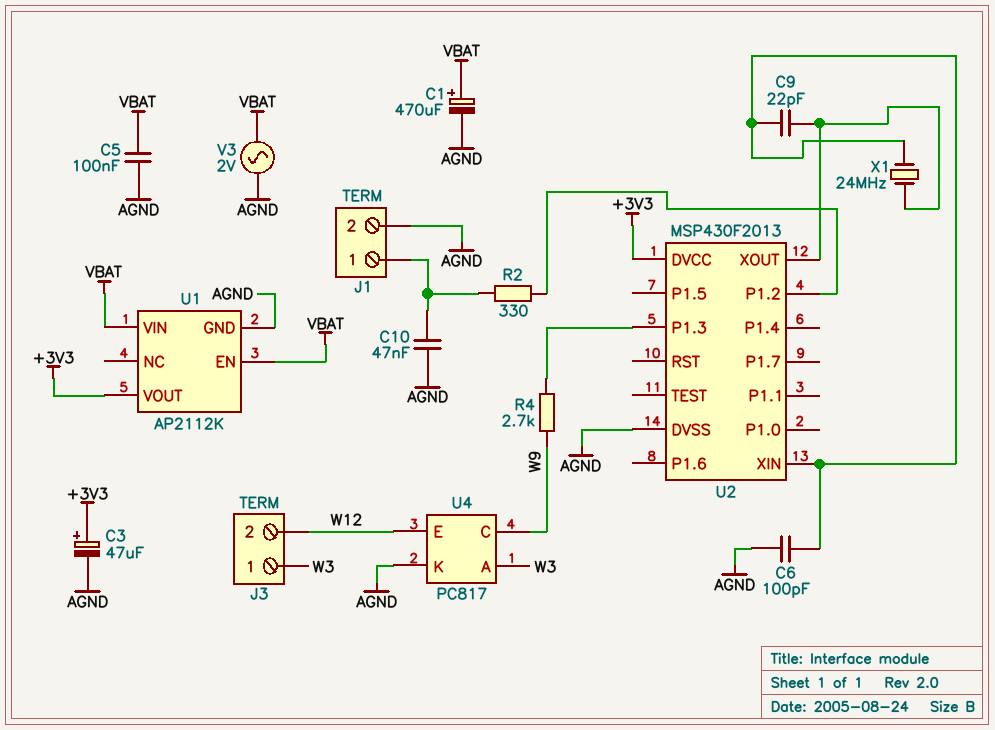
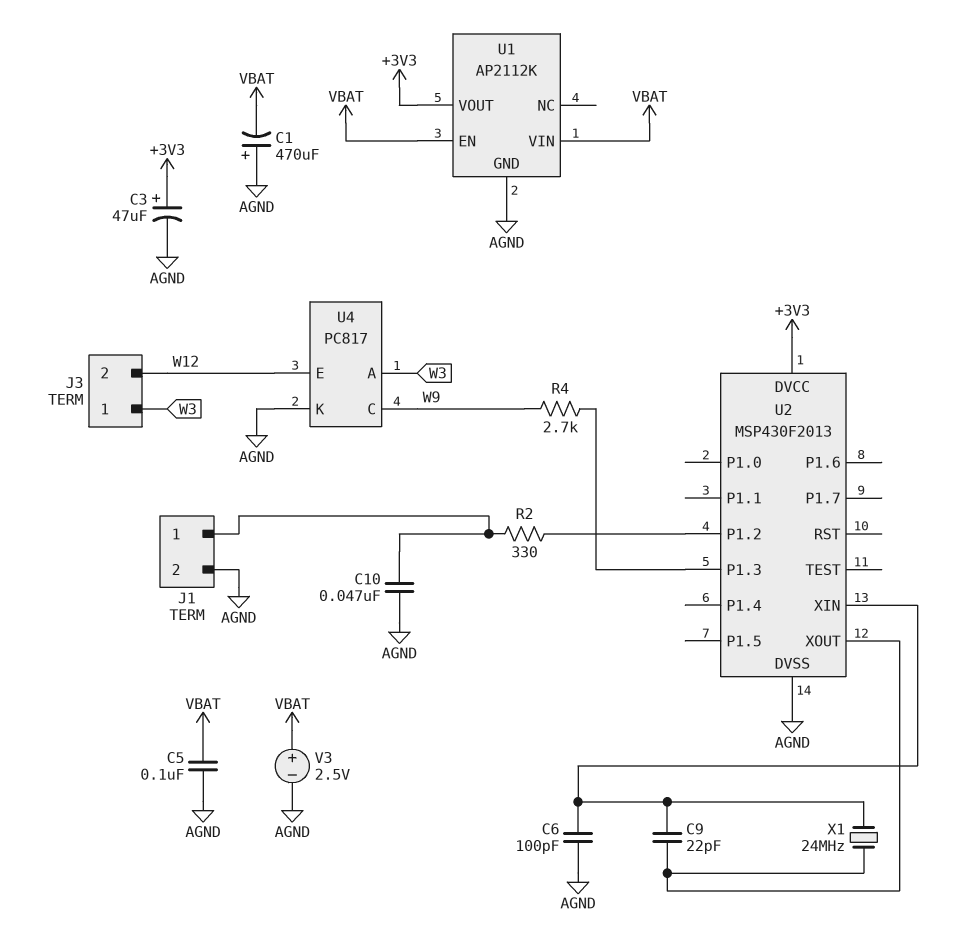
C1: 470uF (plus VBAT, minus AGND) -> 470uF (plus AGND, minus VBAT)
V3: AC 2V (AGND, VBAT) -> 2.5V (plus VBAT, minus AGND)

